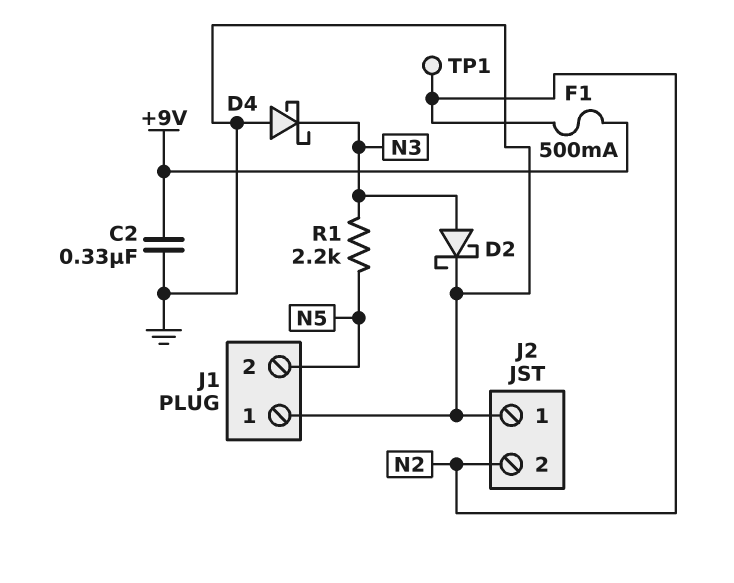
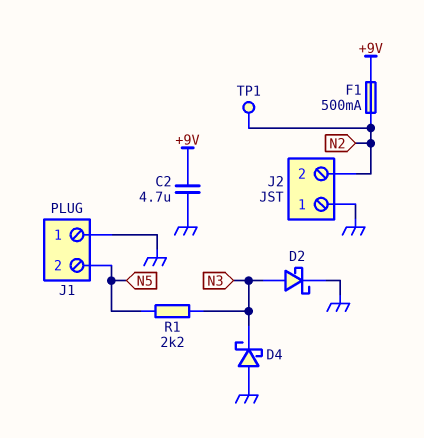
C2: 330nF (+9V, GND) -> 4.7uF (+9V, GND)

